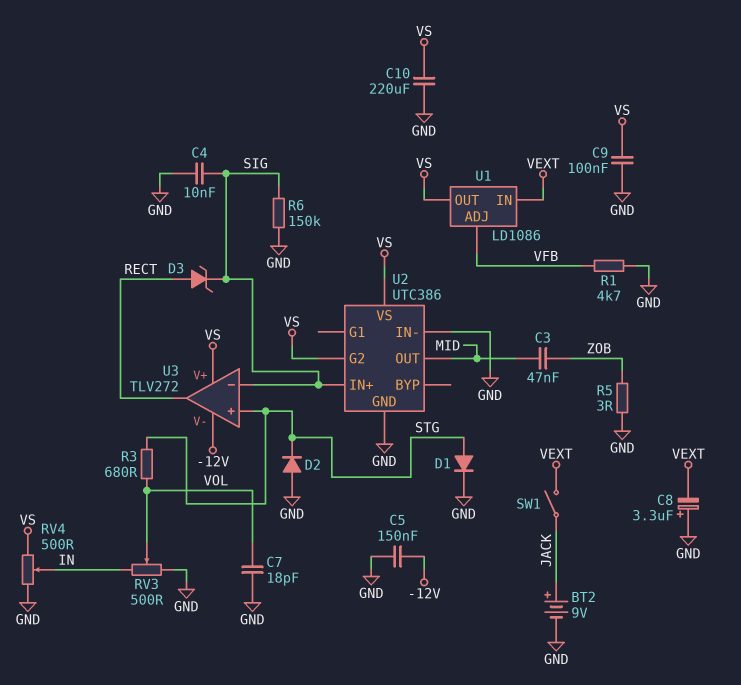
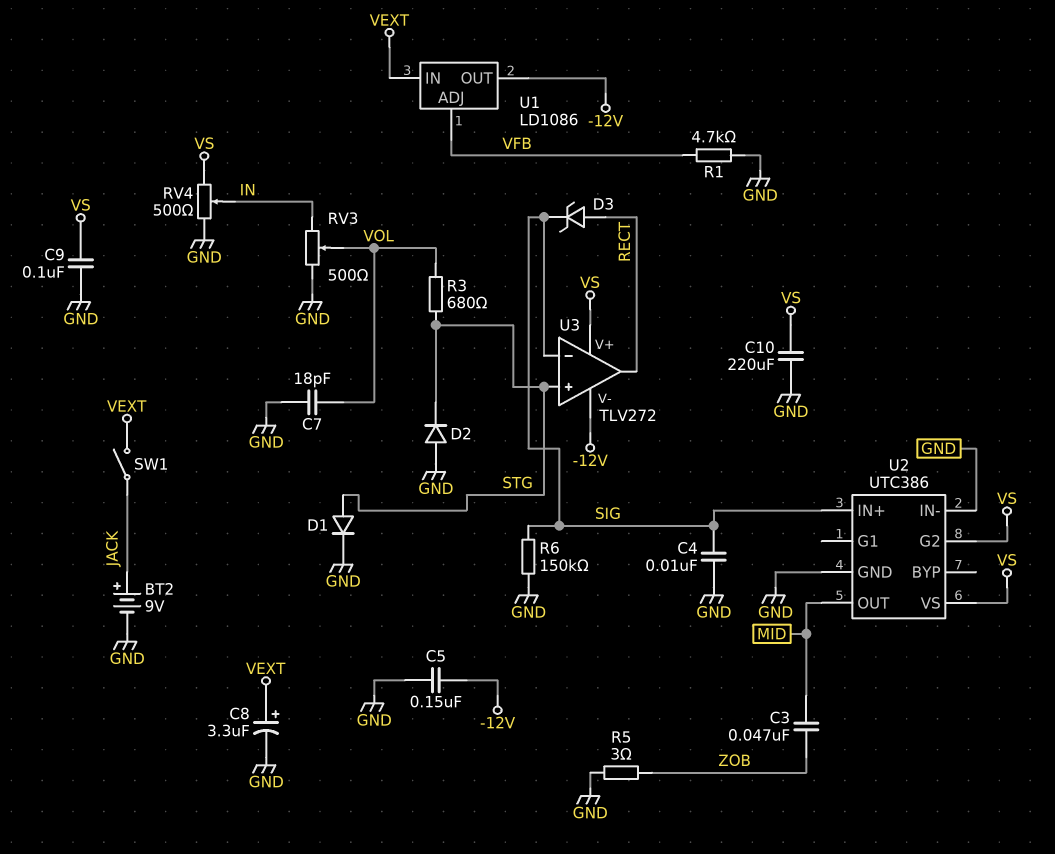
C8: 3.3uF (plus GND, minus VEXT) -> 3.3uF (plus VEXT, minus GND)
U1 pin OUT: VS -> -12V

